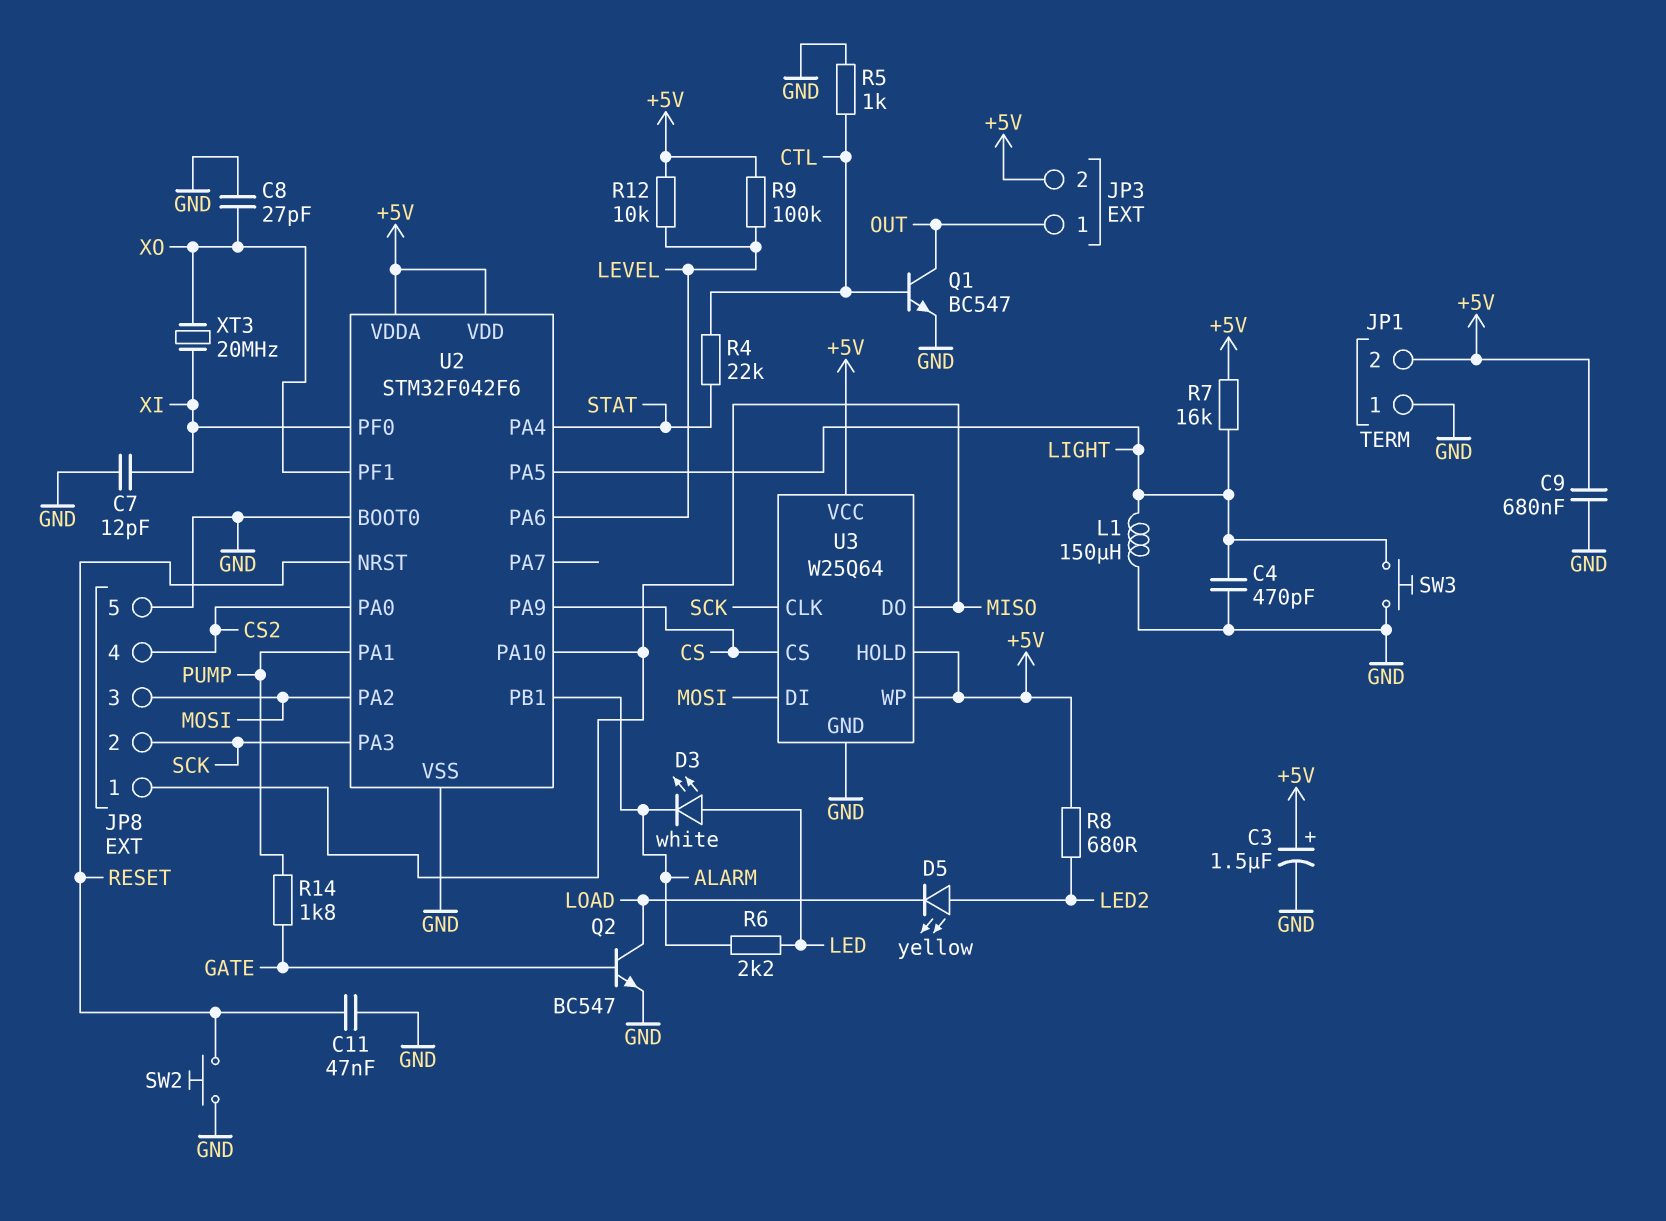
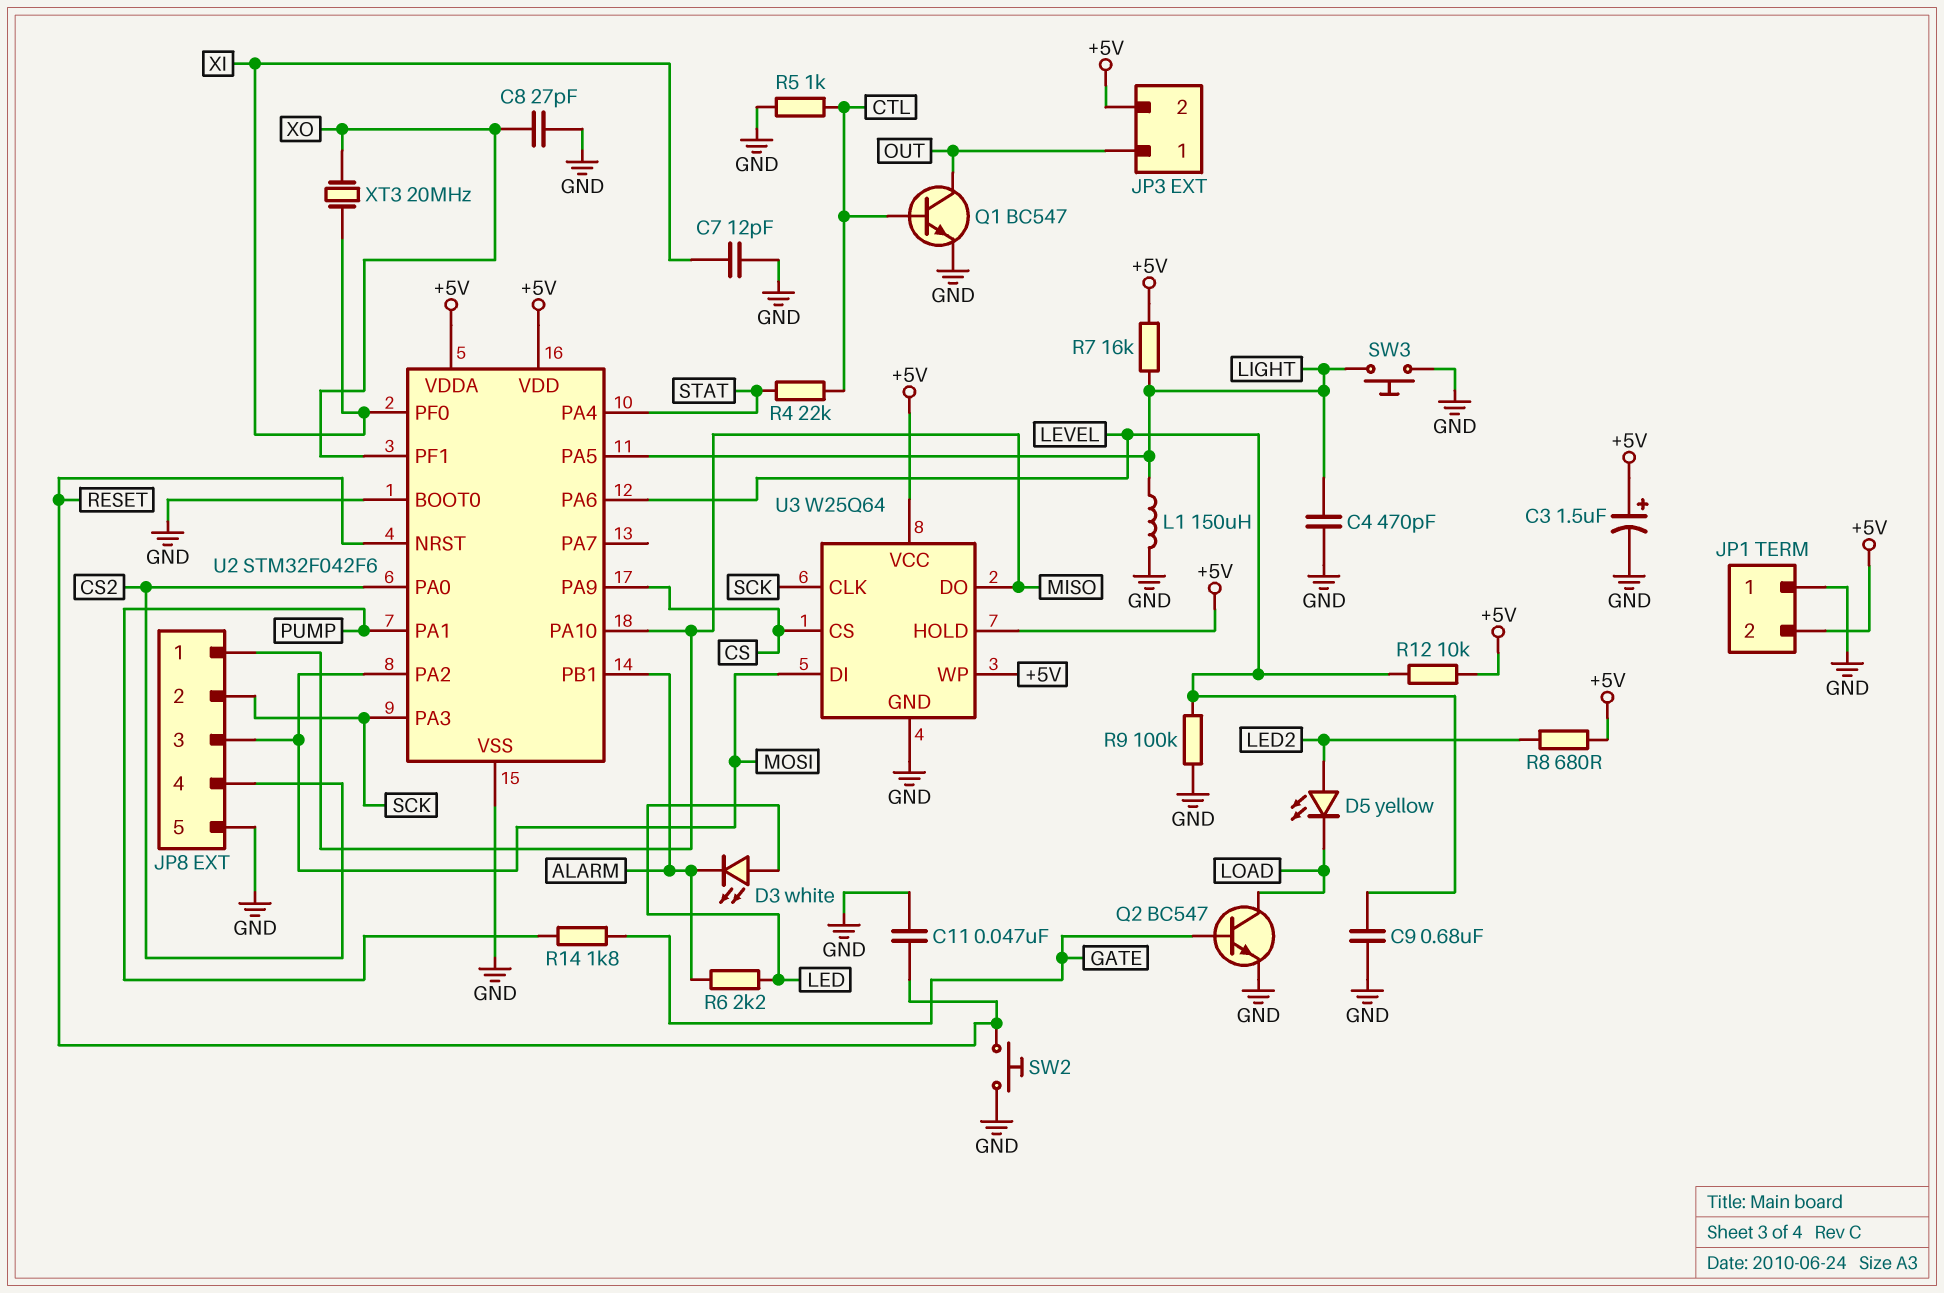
C9: 680nF (+5V, GND) -> 680nF (GND, LEVEL)
R9: 100k (+5V, LEVEL) -> 100k (GND, LEVEL)

